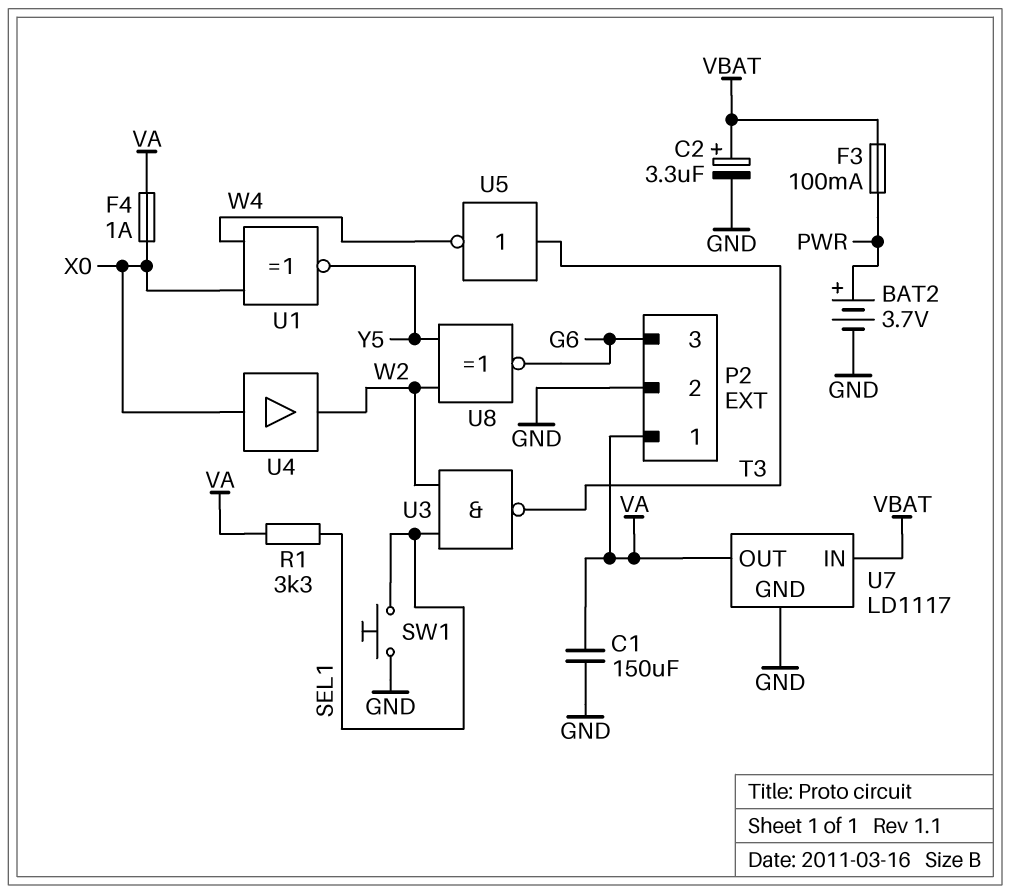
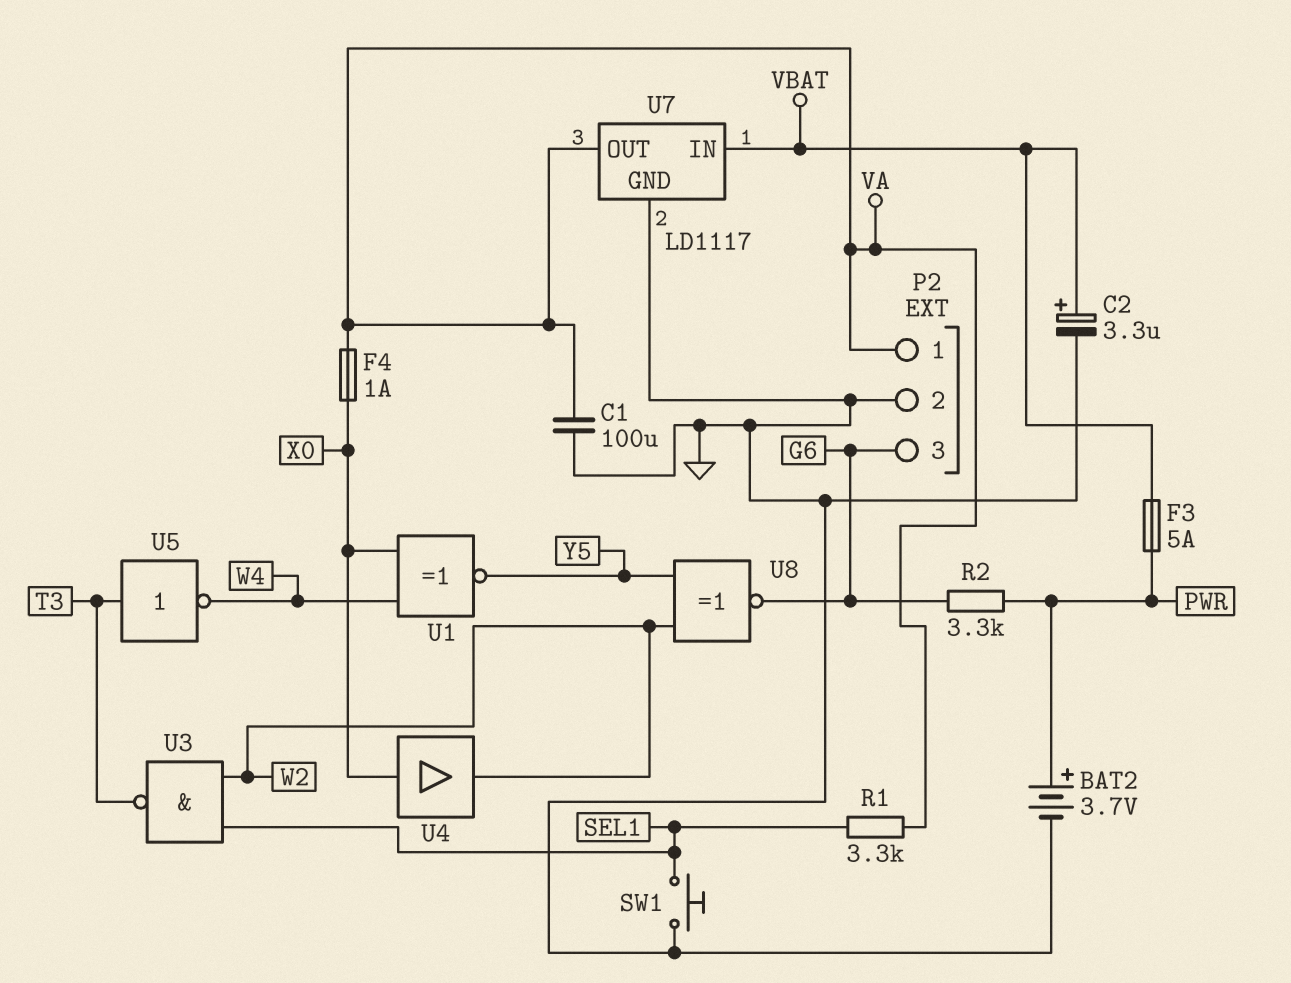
C1: 150uF (GND, VA) -> 100uF (GND, VA)
F3: 100mA (PWR, VBAT) -> 5A (PWR, VBAT)
R2: none -> 3.3k (G6, PWR)

